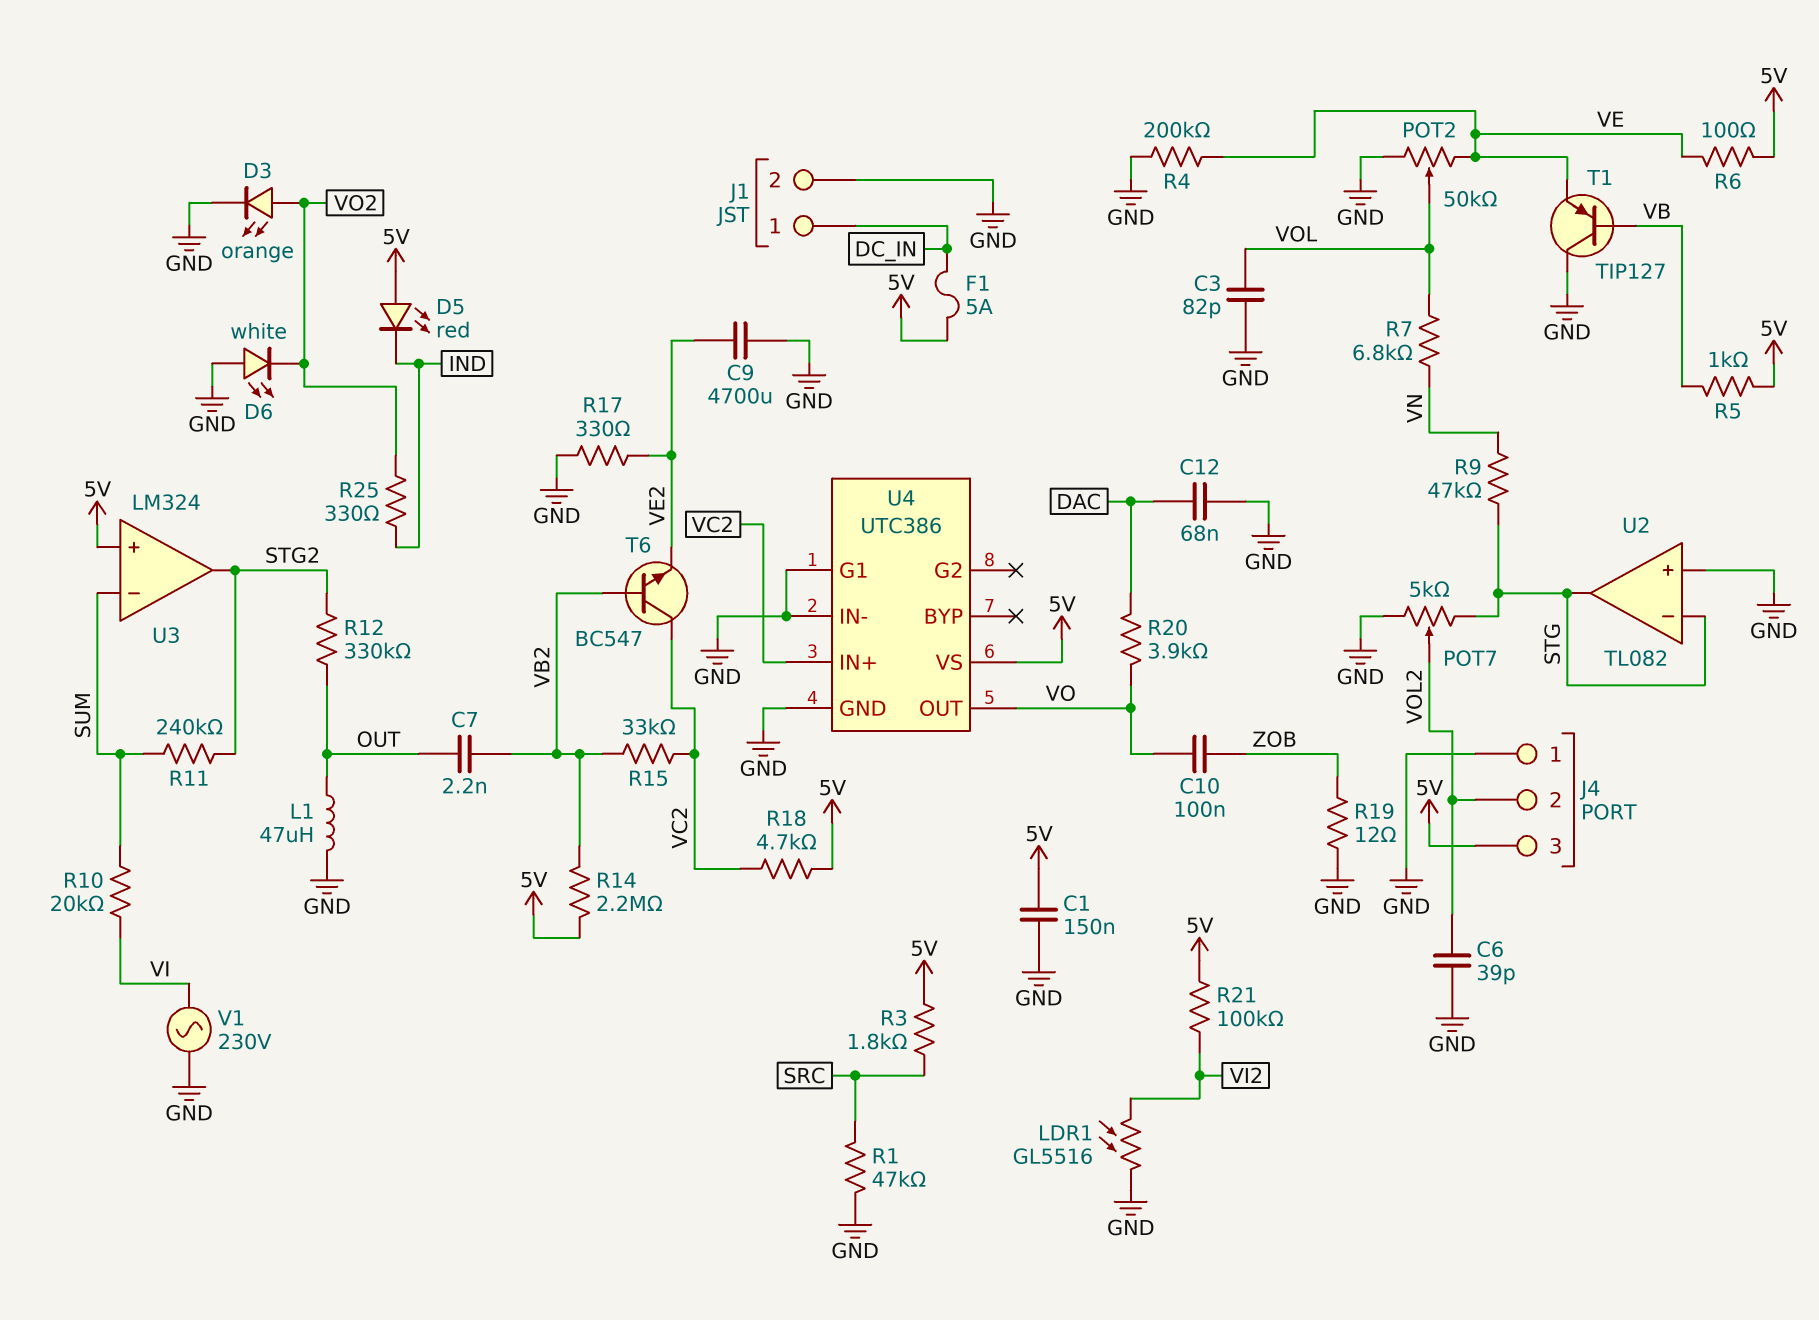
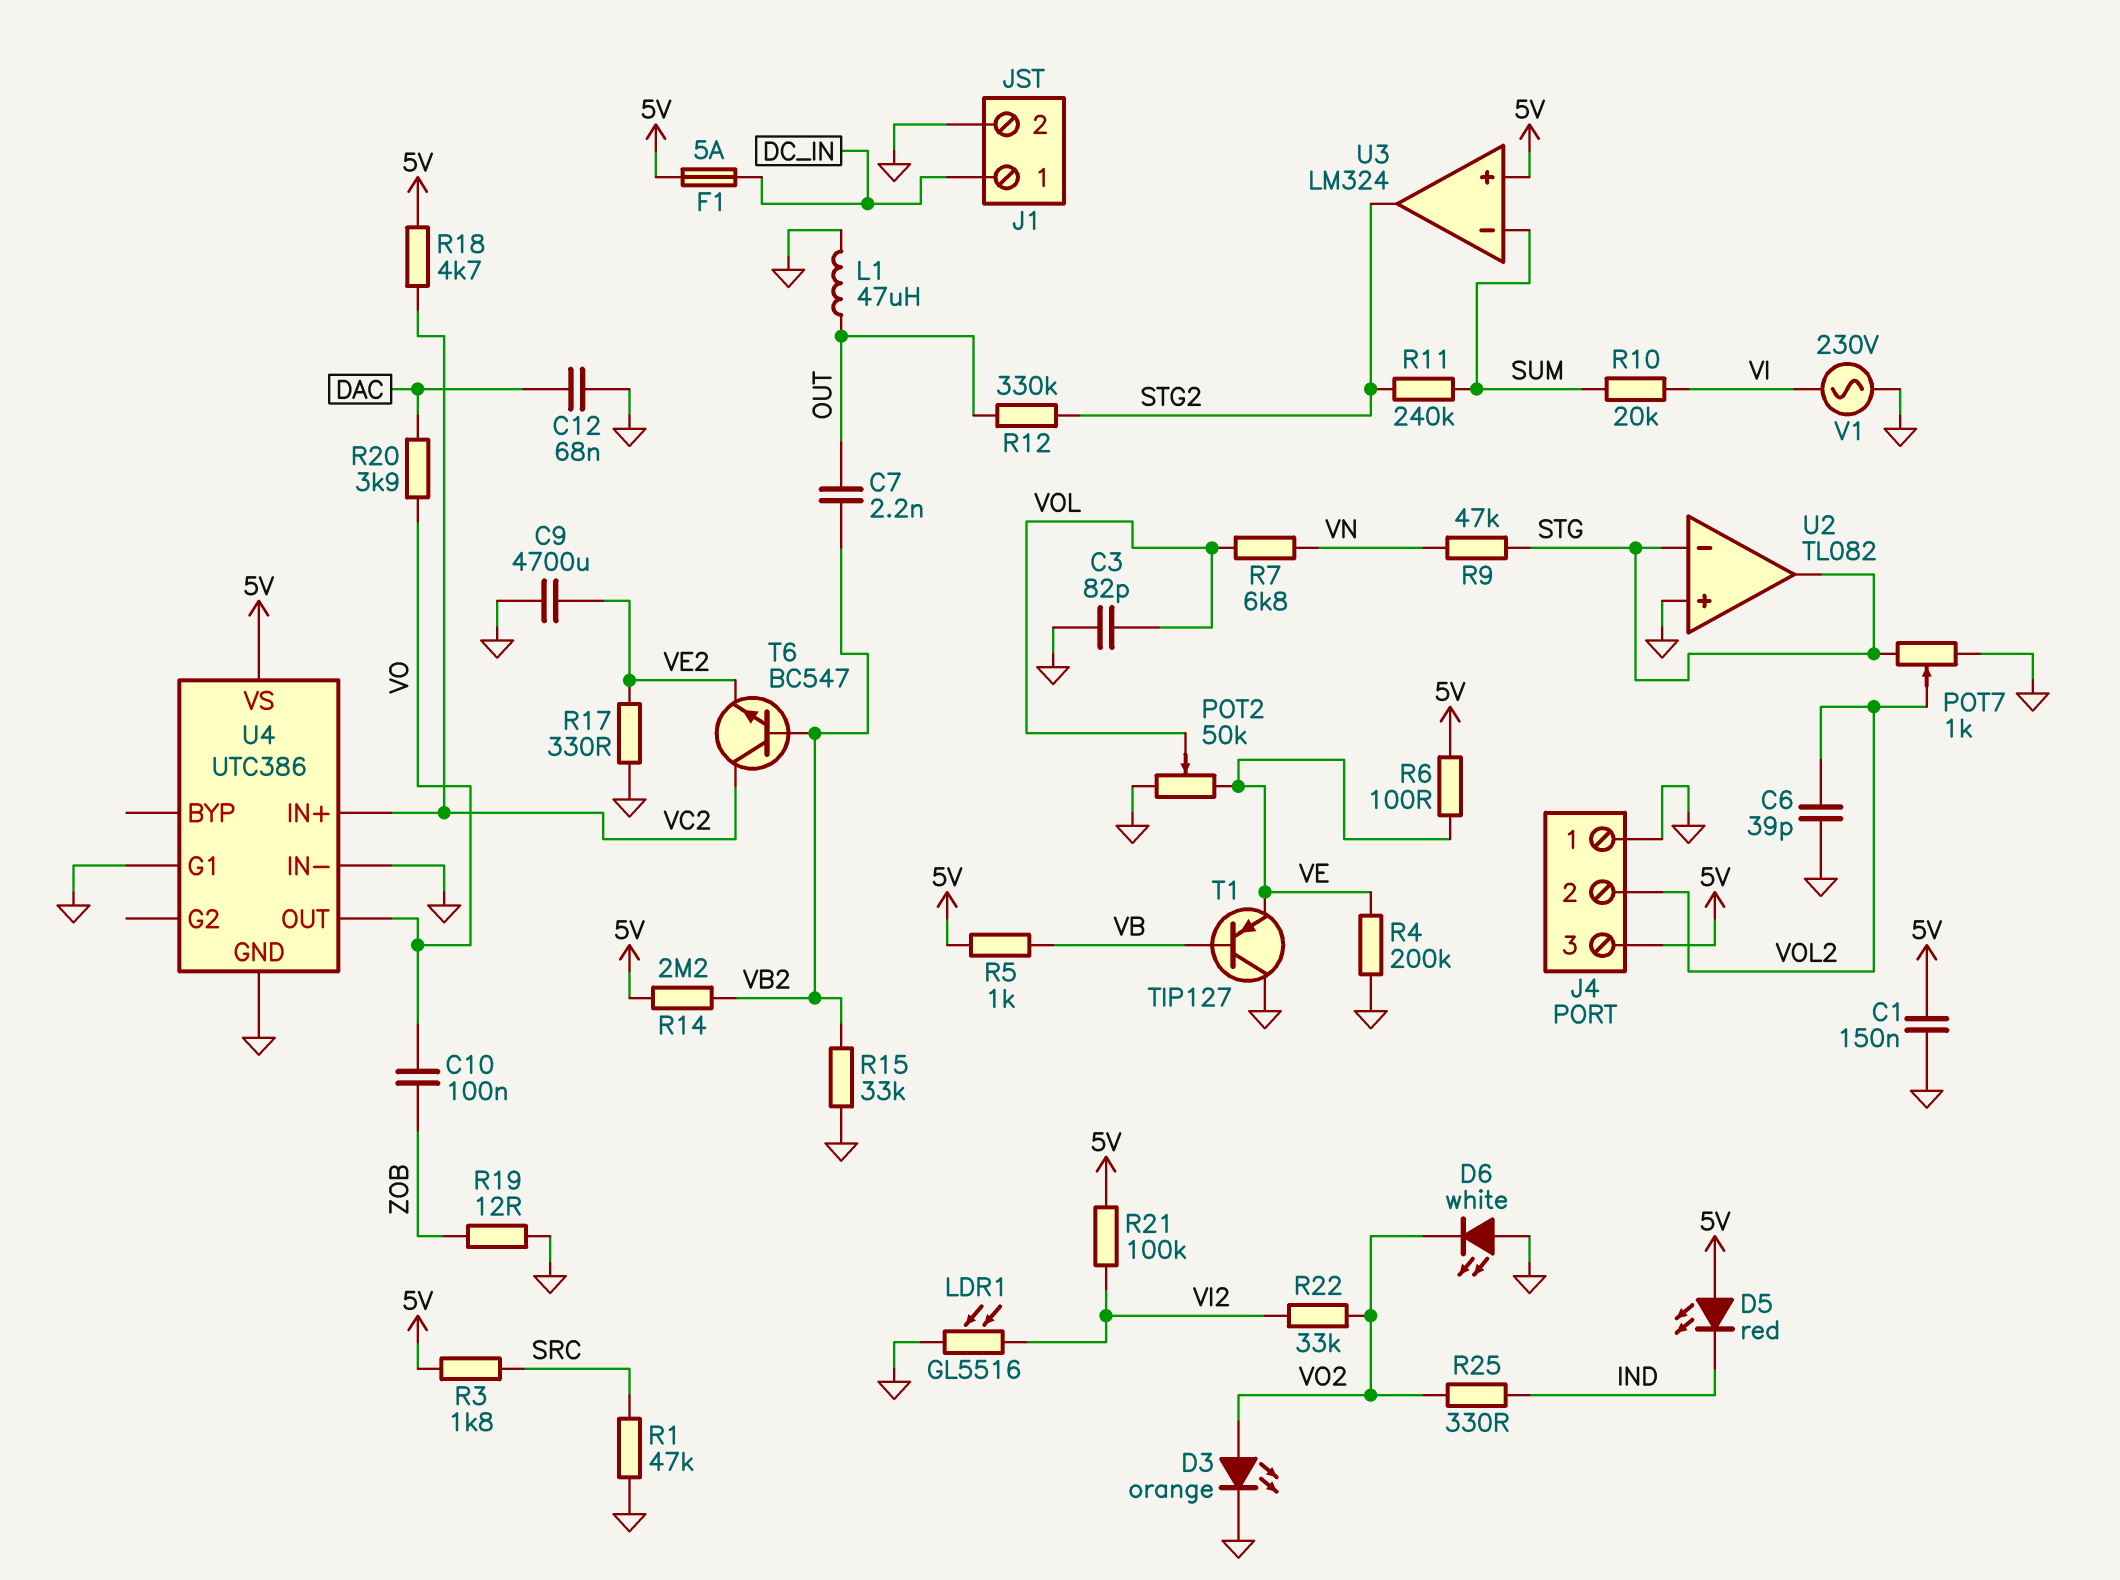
POT7: 5k (GND, STG, wiper VOL2) -> 1k (GND, STG, wiper VOL2)
R15: 33k (VB2, VC2) -> 33k (GND, VB2)
R22: none -> 33k (VI2, VO2)

